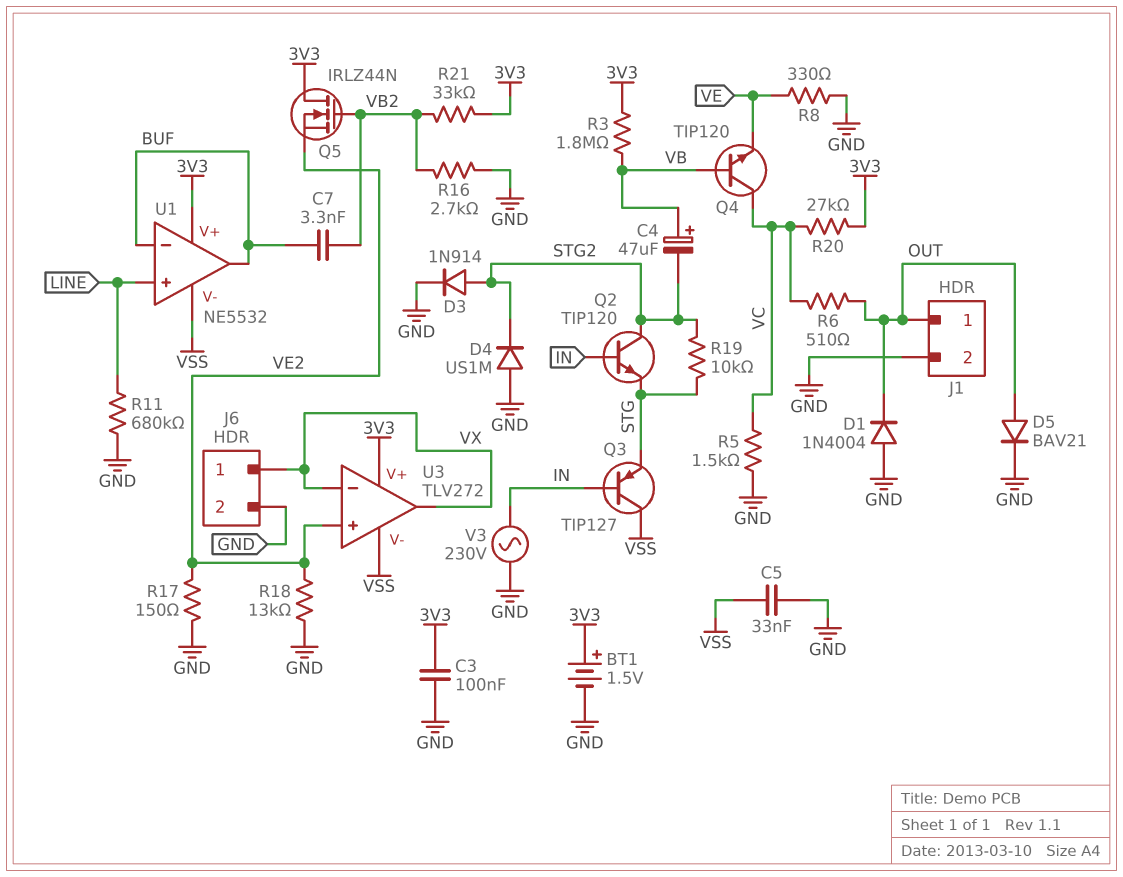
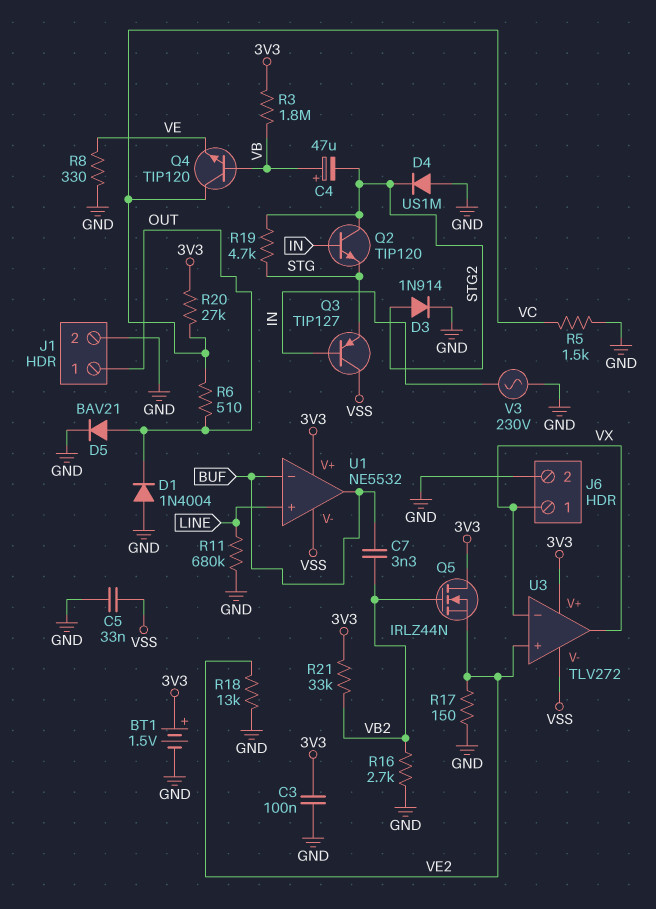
R19: 10k (STG, STG2) -> 4.7k (STG, STG2)

